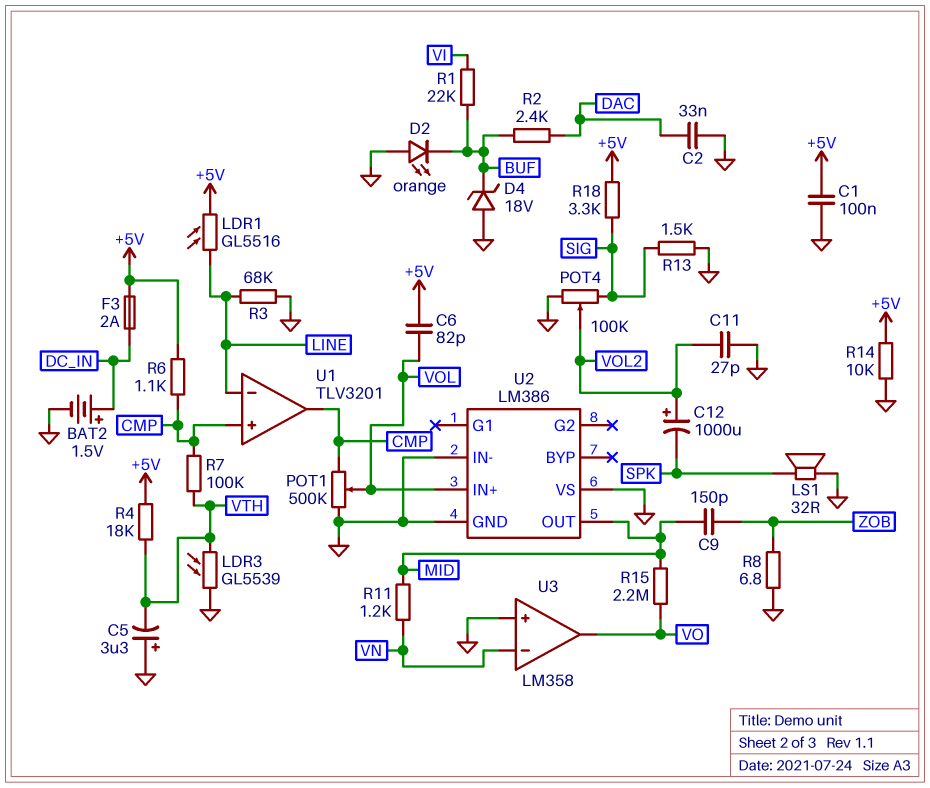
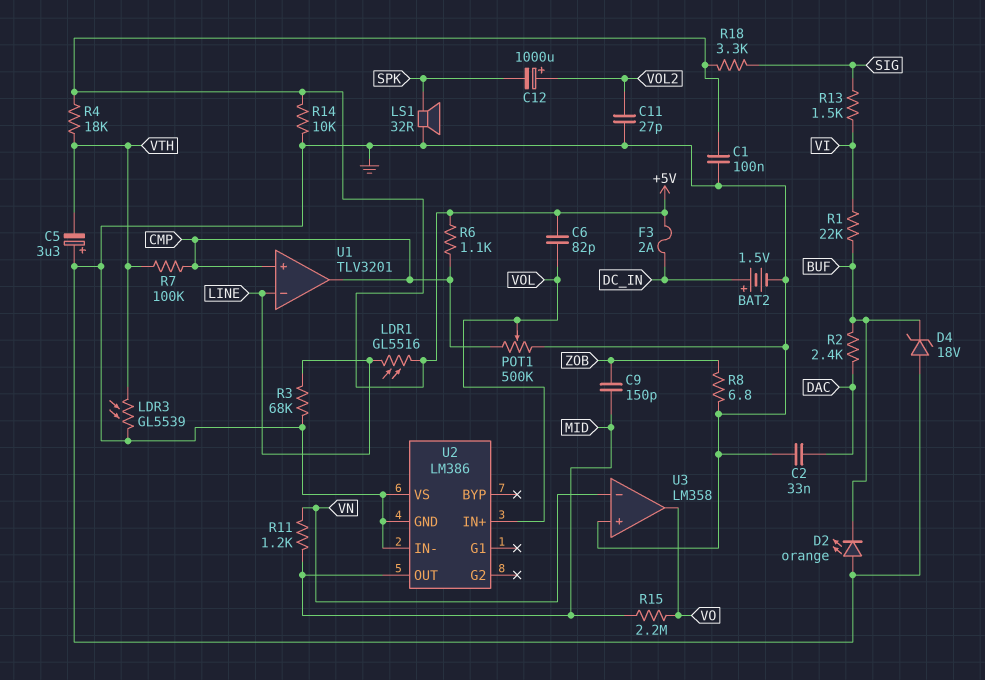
POT4: 100k (GND, SIG, wiper VOL2) -> none
R13: 1.5k (GND, SIG) -> 1.5k (SIG, VI)

